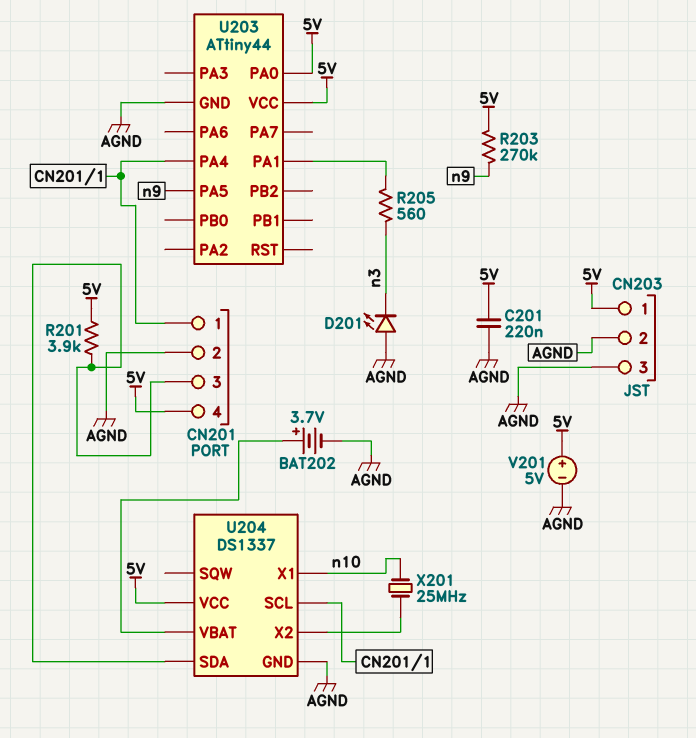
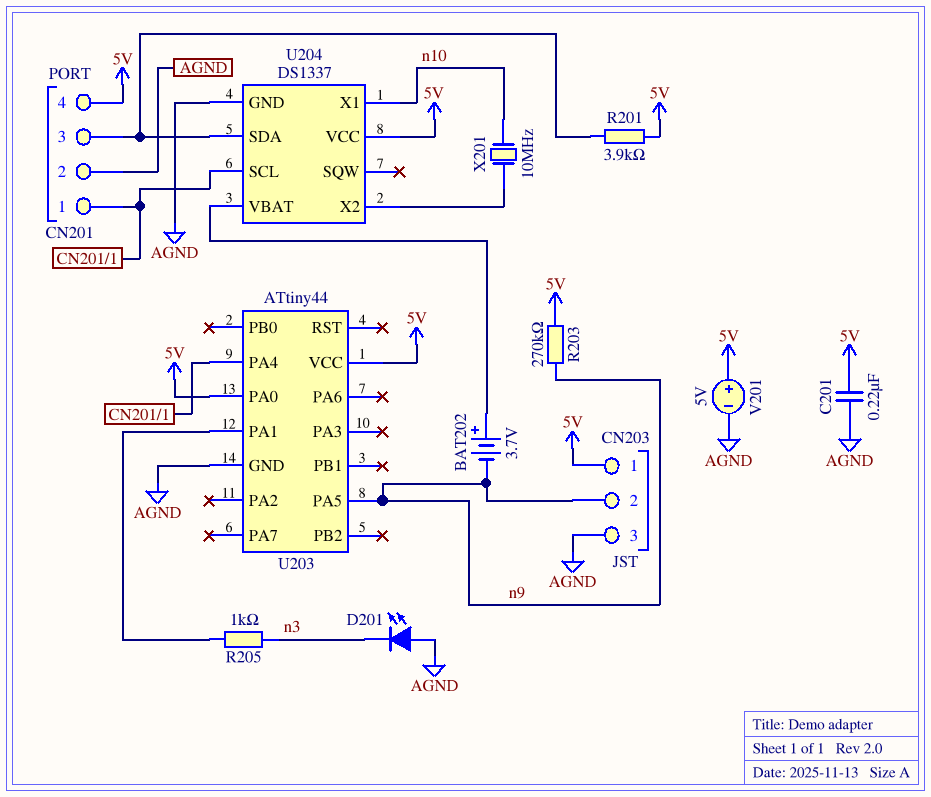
BAT202: 3.7V (plus U204/VBAT, minus AGND) -> 3.7V (plus U204/VBAT, minus n9)
CN203 pin 2: AGND -> n9
R205: 560 (U203/PA1, n3) -> 1k (U203/PA1, n3)
X201: 25MHz (U204/X2, n10) -> 10MHz (U204/X2, n10)

